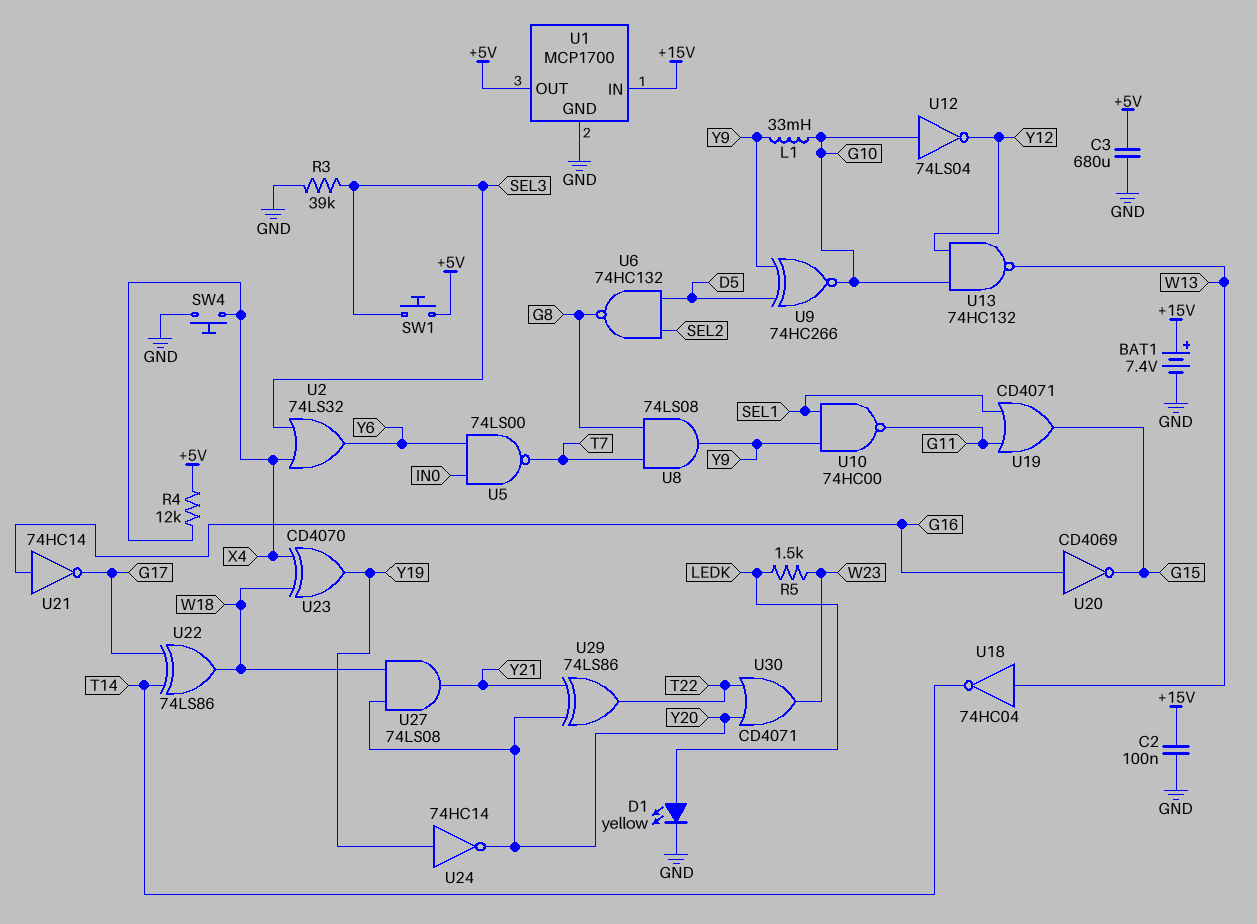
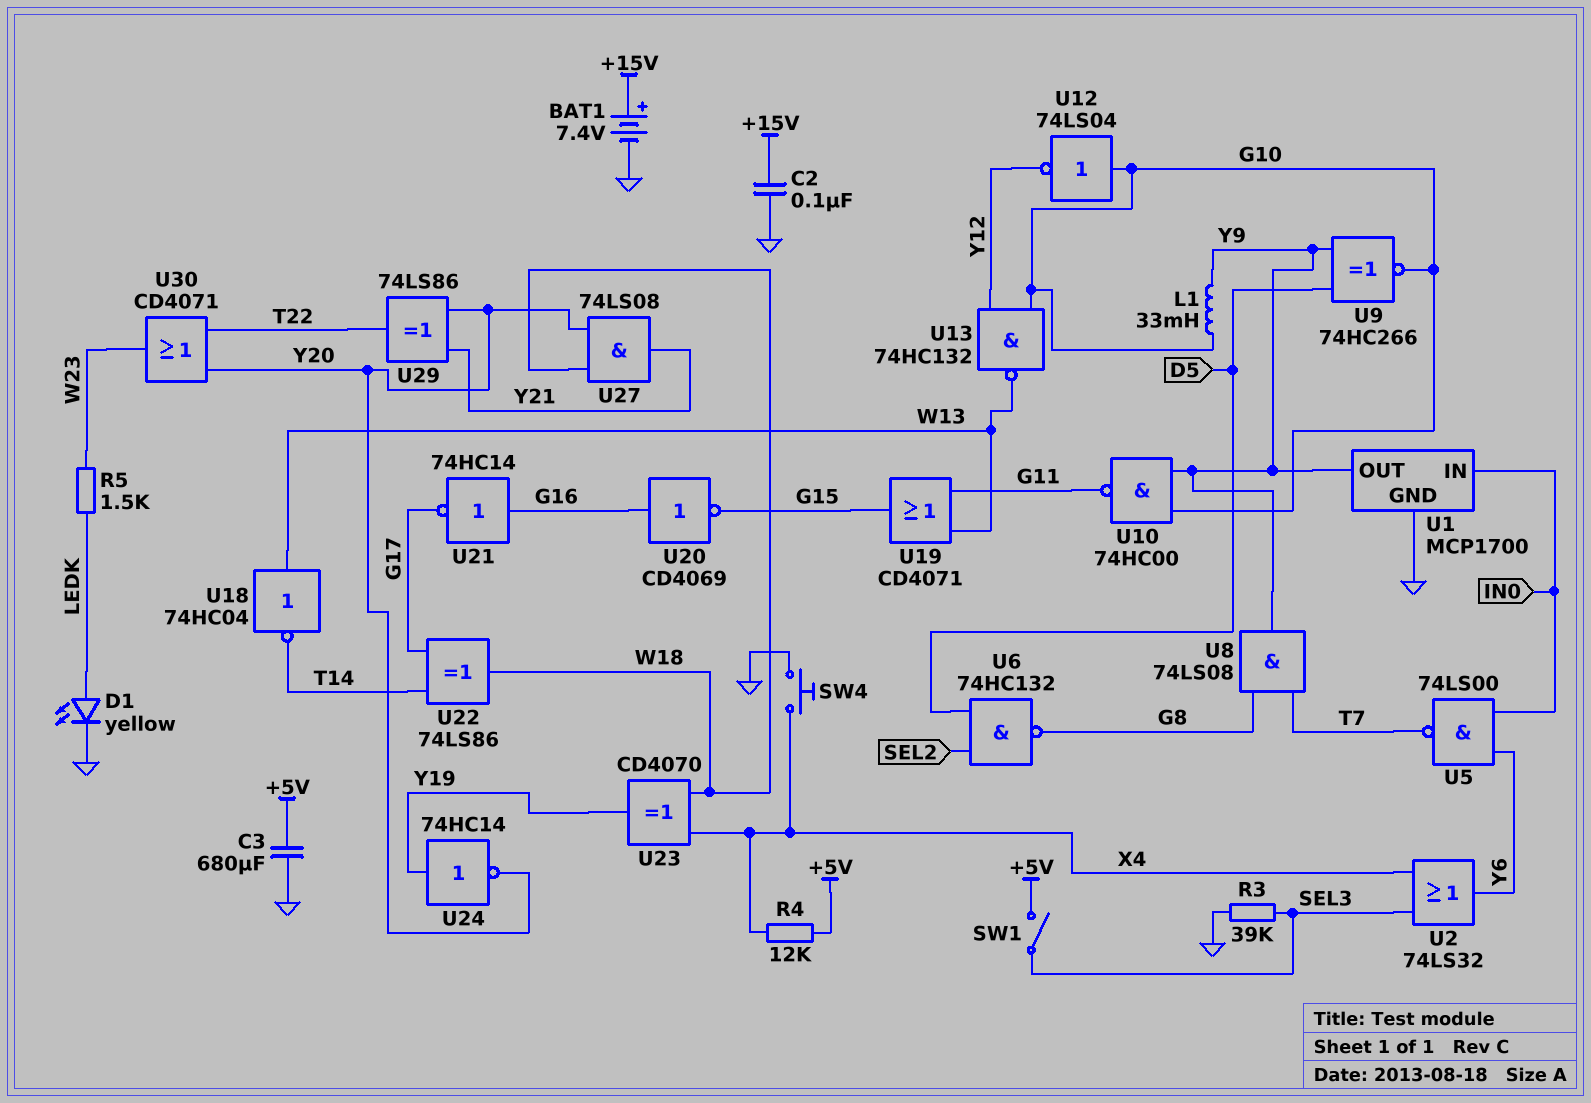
SW1: button (+5V, SEL3) -> switch (+5V, SEL3)
U1 pin IN: +15V -> IN0
U1 pin OUT: +5V -> Y9
U10: NAND 74HC00 (in SEL1, in Y9, out G11) -> NAND 74HC00 (in G10, in Y9, out G11)
U19: OR CD4071 (in G11, in SEL1, out G15) -> OR CD4071 (in G11, in W13, out G15)

